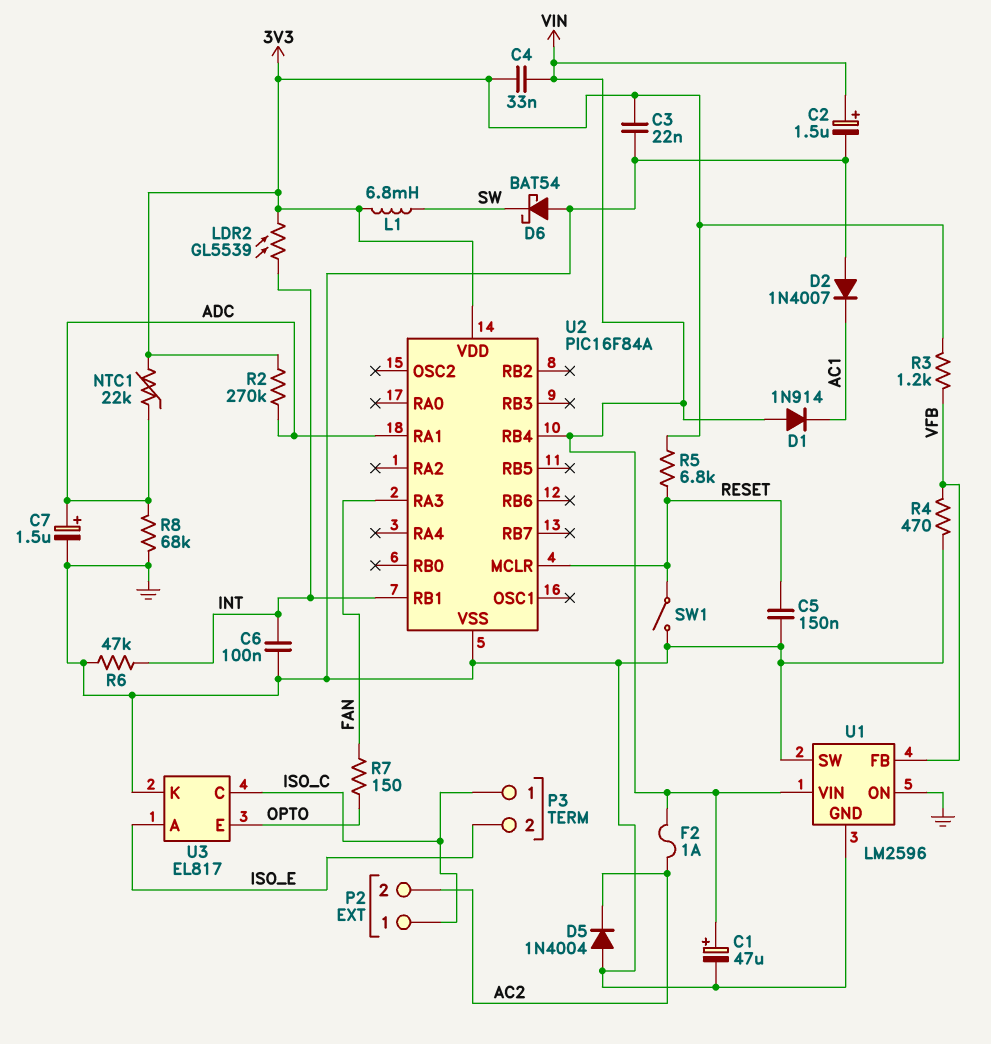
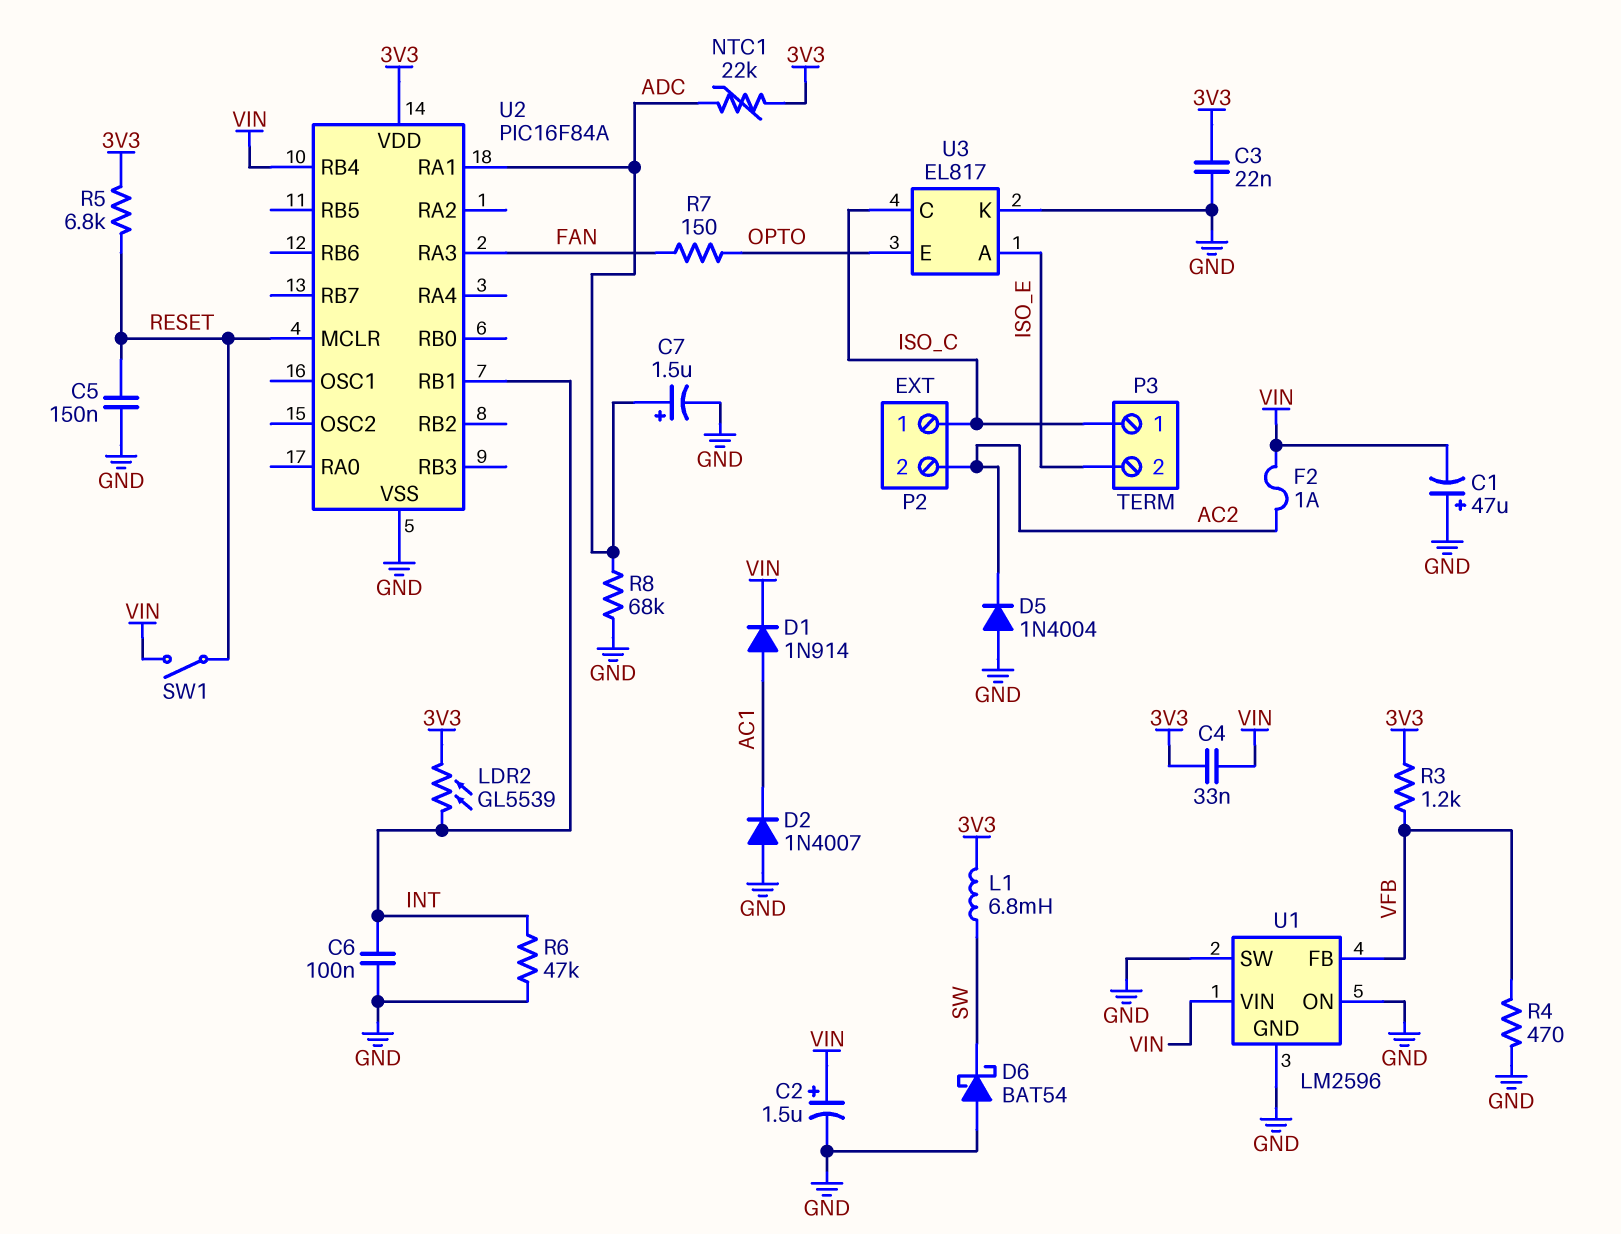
C1: 47uF (plus VIN, minus GND) -> 47uF (plus GND, minus VIN)
D1: diode 1N914 (A VIN, K AC1) -> diode 1N914 (A AC1, K VIN)
R2: 270k (3V3, ADC) -> none
SW1: switch (GND, RESET) -> switch (RESET, VIN)

